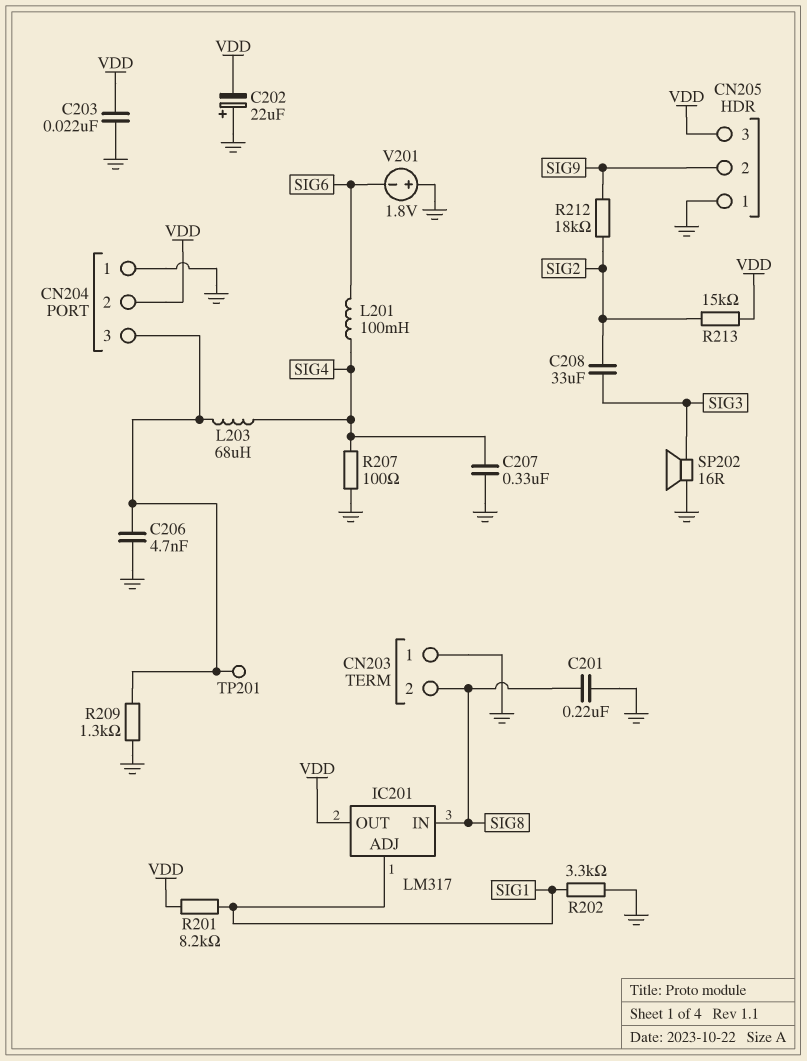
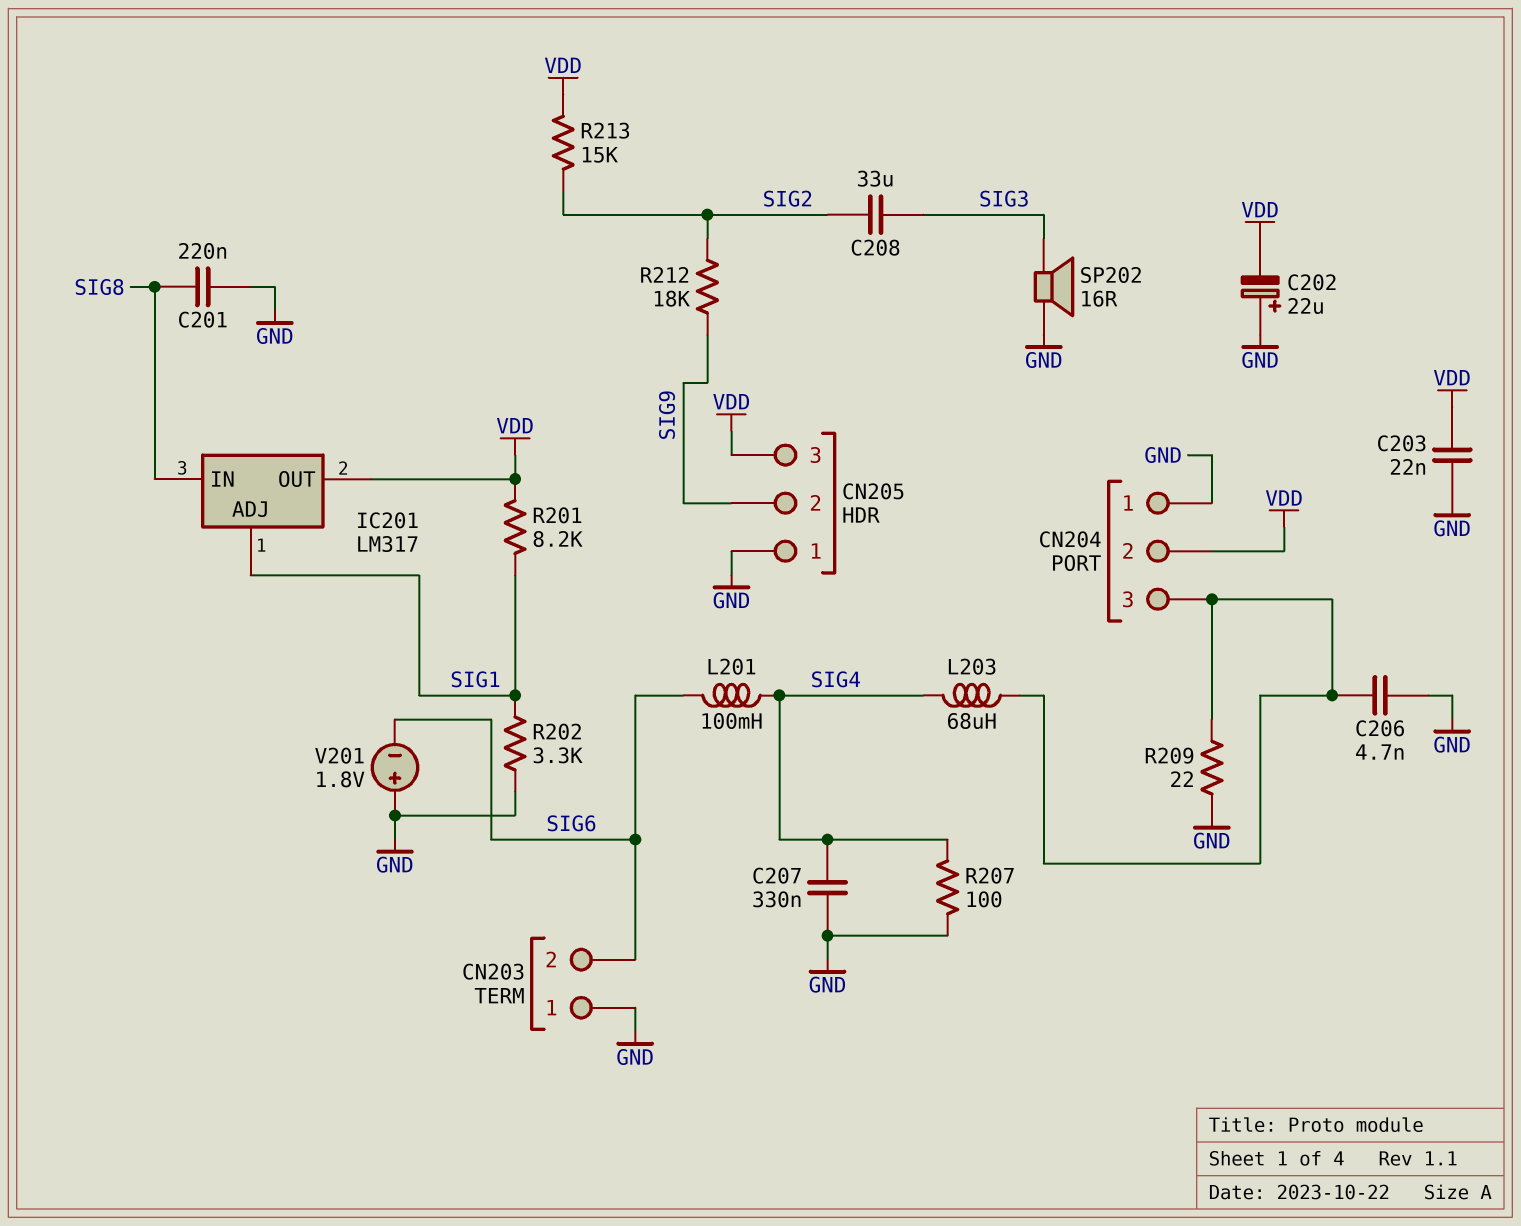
CN203 pin 2: SIG8 -> SIG6
R209: 1.3k (CN204/3, GND) -> 22 (CN204/3, GND)
TP201: test point (CN204/3) -> none

